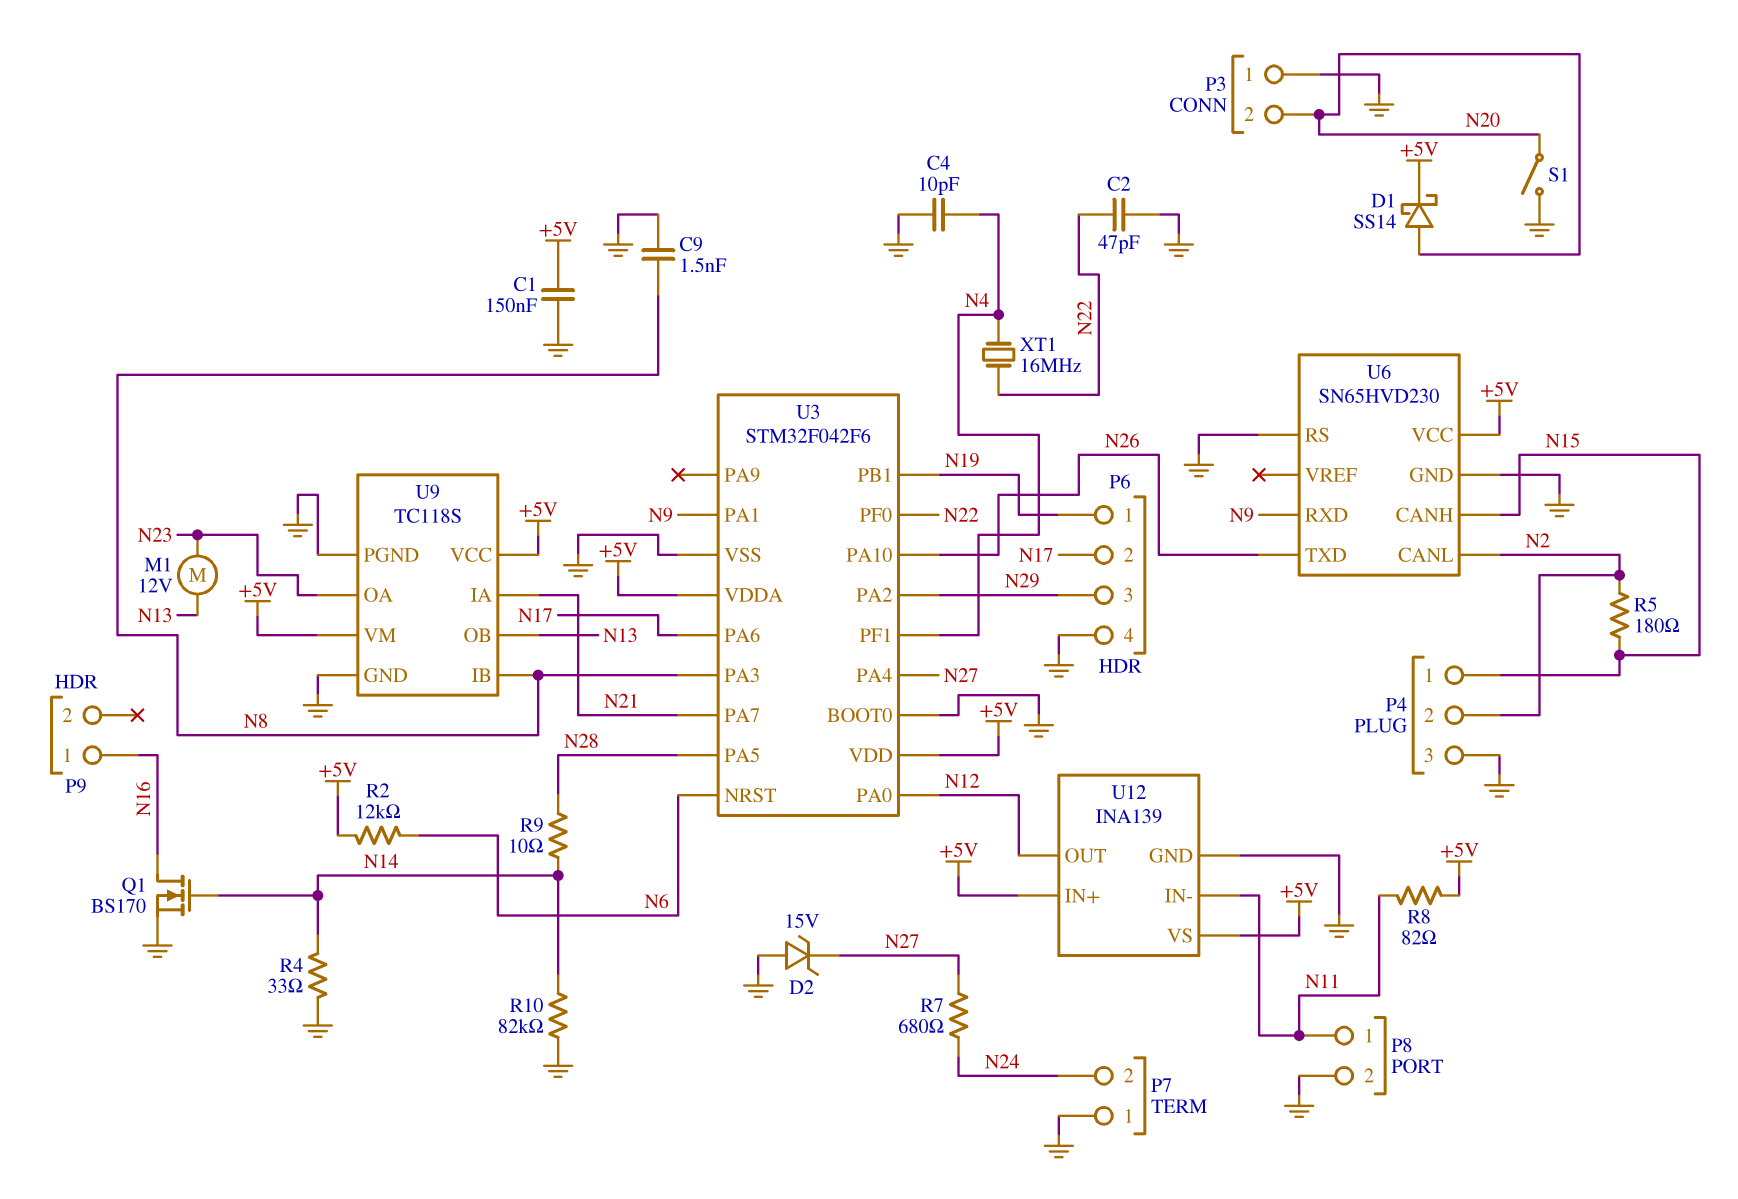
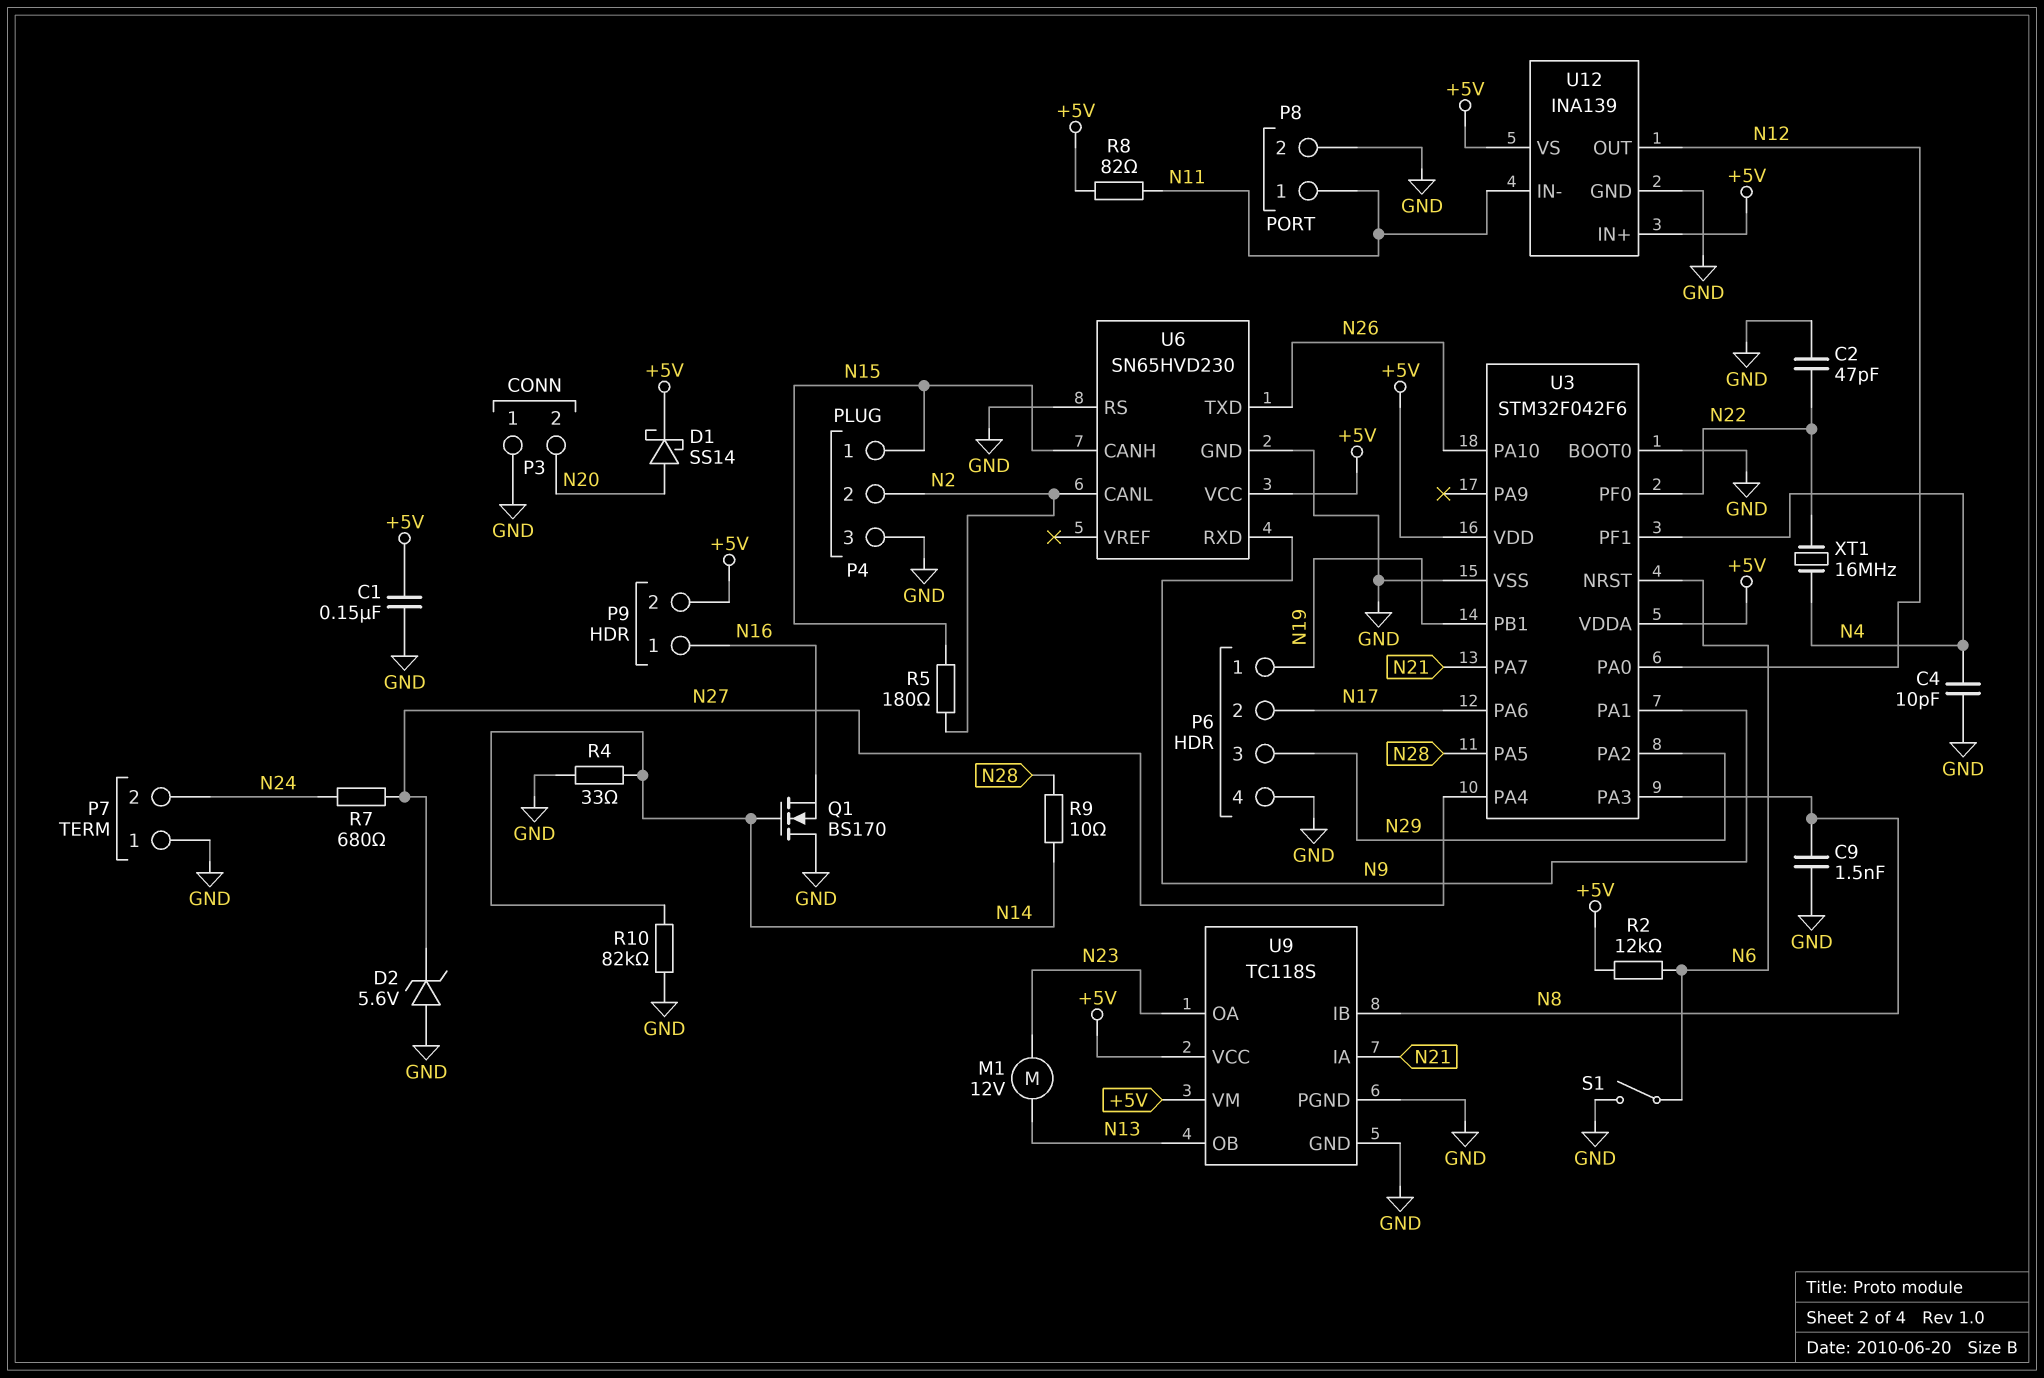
D2: zener 15V (A GND, K N27) -> zener 5.6V (A GND, K N27)
P9 pin 2: none -> +5V
Q1: NMOS BS170 (G N14, D N16, S GND) -> NMOS BS170 (G N14, D GND, S N16)
S1: switch (GND, N20) -> switch (GND, N6)

